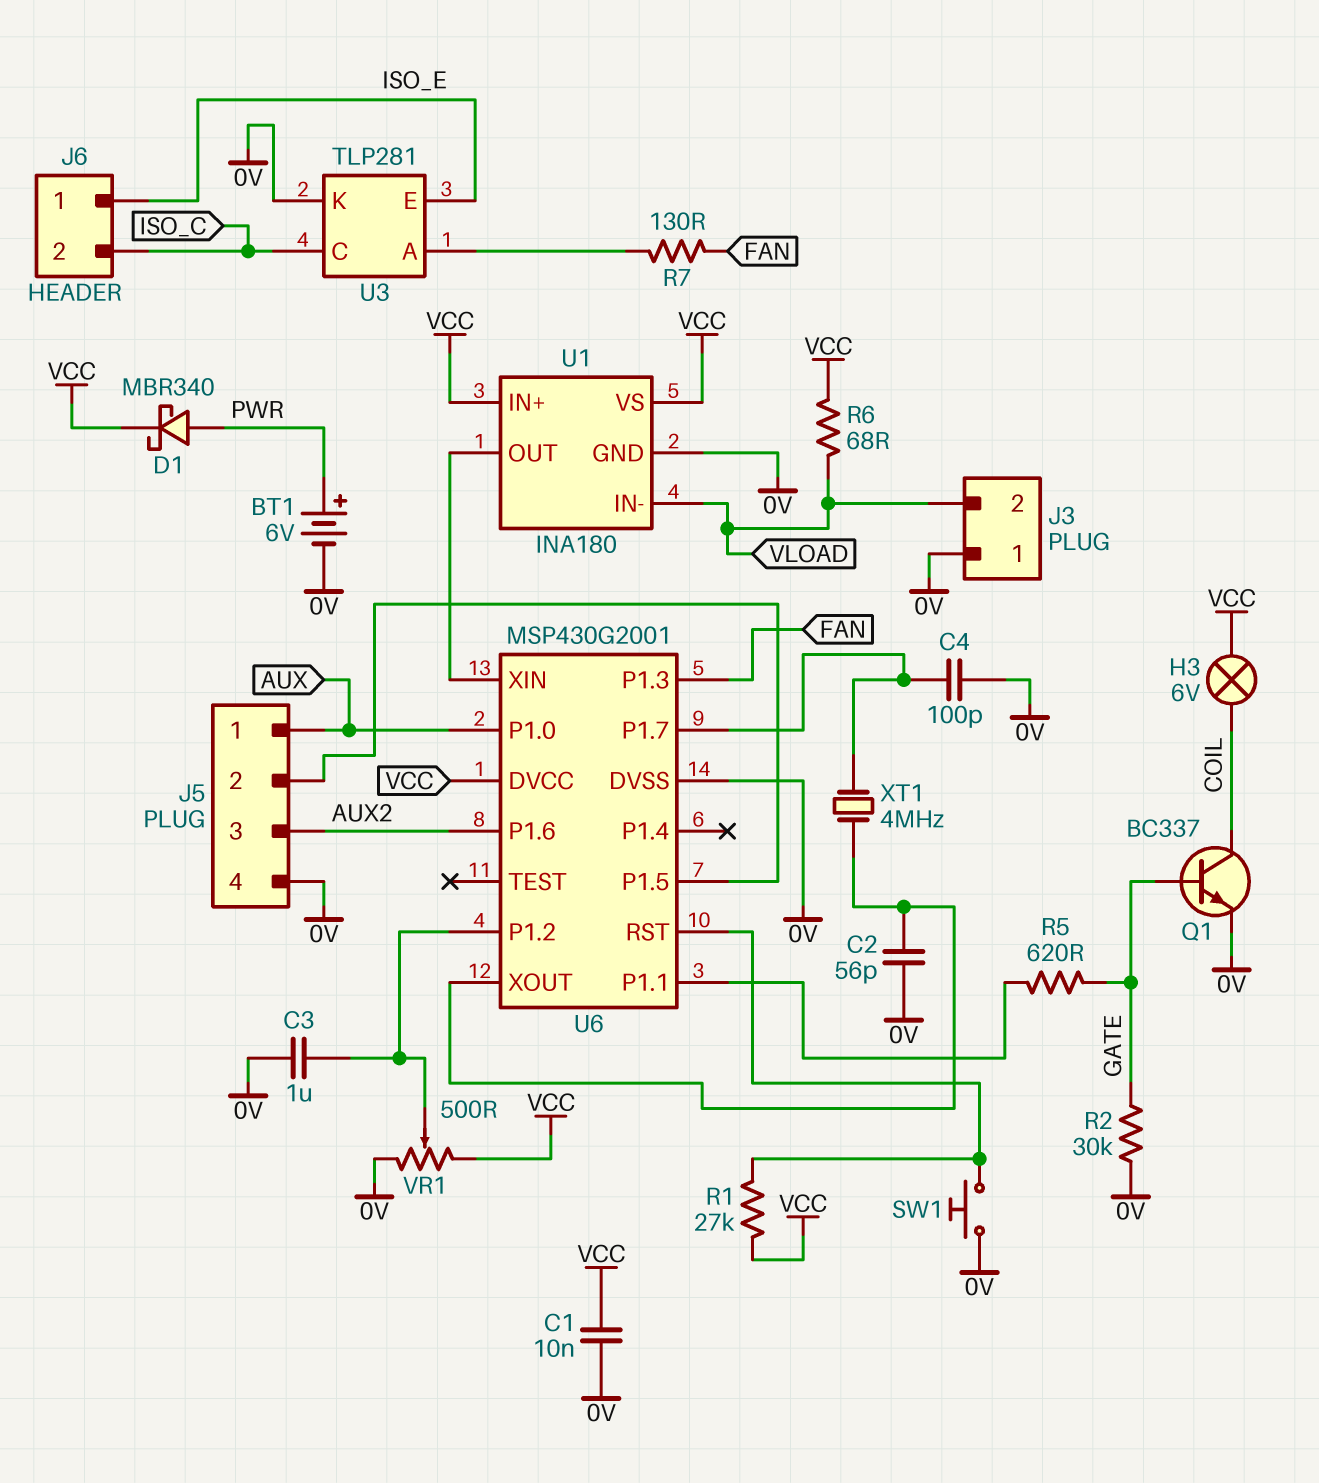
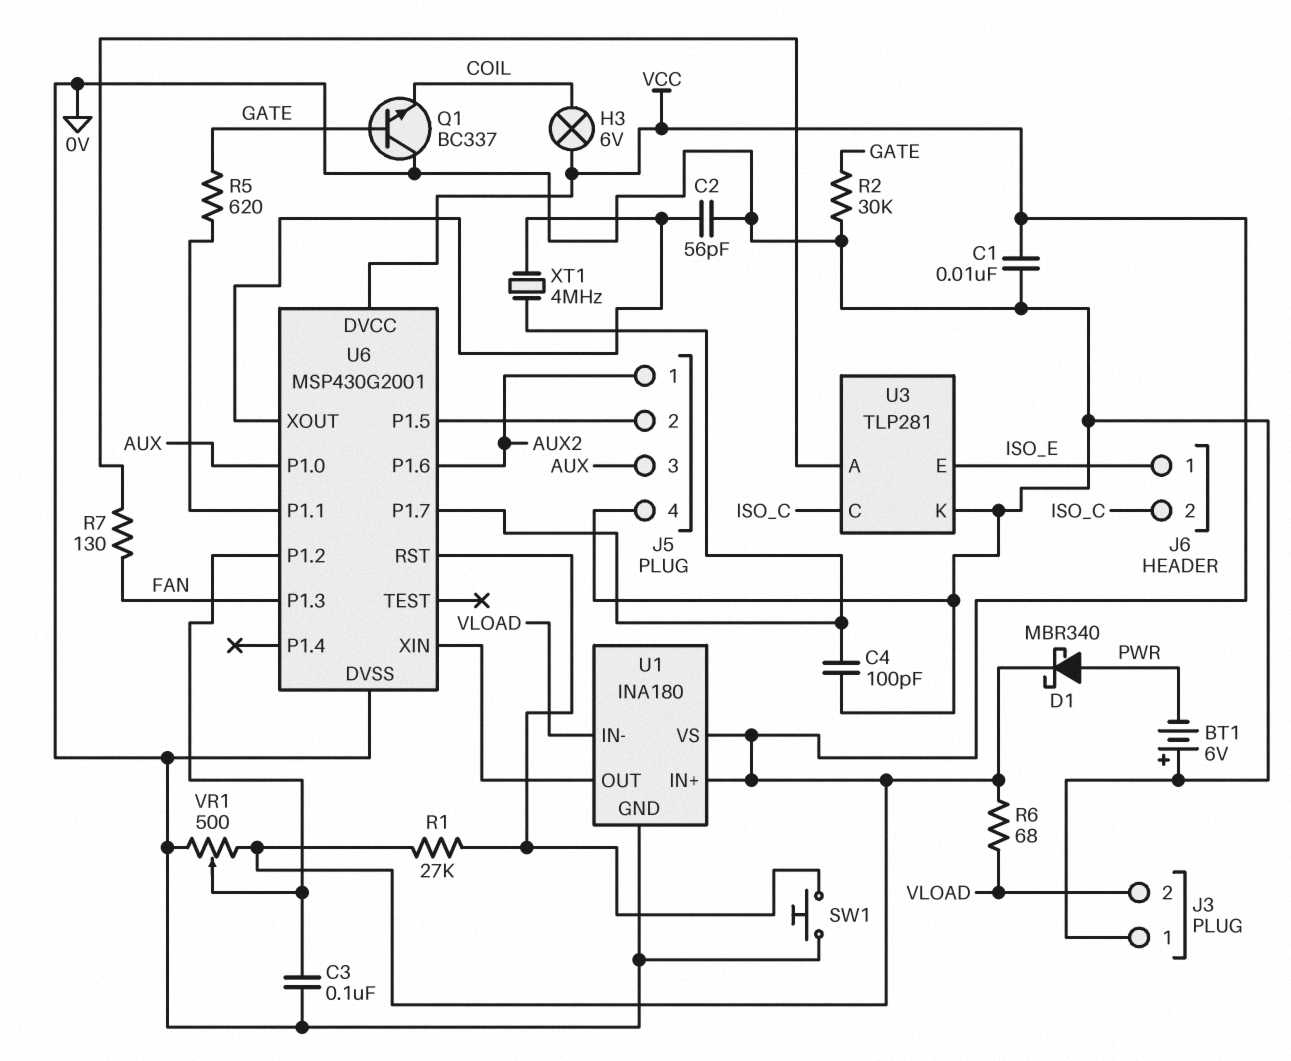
BT1: 6V (plus PWR, minus 0V) -> 6V (plus 0V, minus PWR)
C3: 1uF (0V, U6/P1.2) -> 100nF (0V, U6/P1.2)
J5 pin 1: AUX -> AUX2
J5 pin 3: AUX2 -> AUX
Q1: NPN BC337 (B GATE, C COIL, E 0V) -> NPN BC337 (B GATE, C 0V, E COIL)

